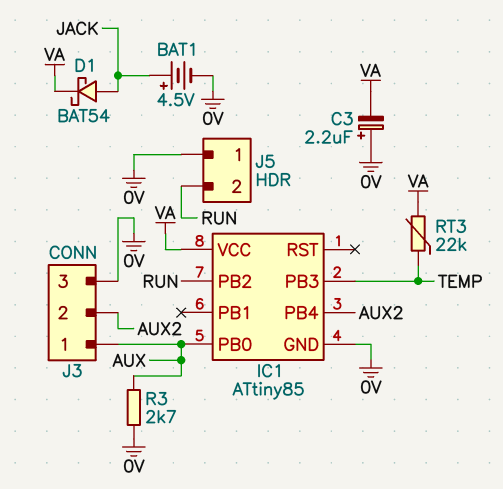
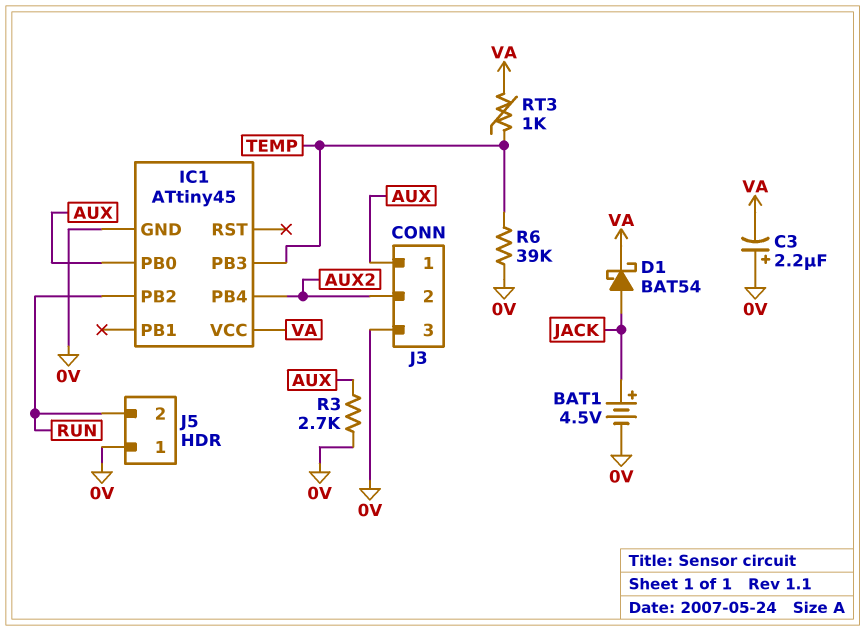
IC1: ATtiny85 -> ATtiny45
R6: none -> 39k (0V, TEMP)
RT3: 22k (TEMP, VA) -> 1k (TEMP, VA)

